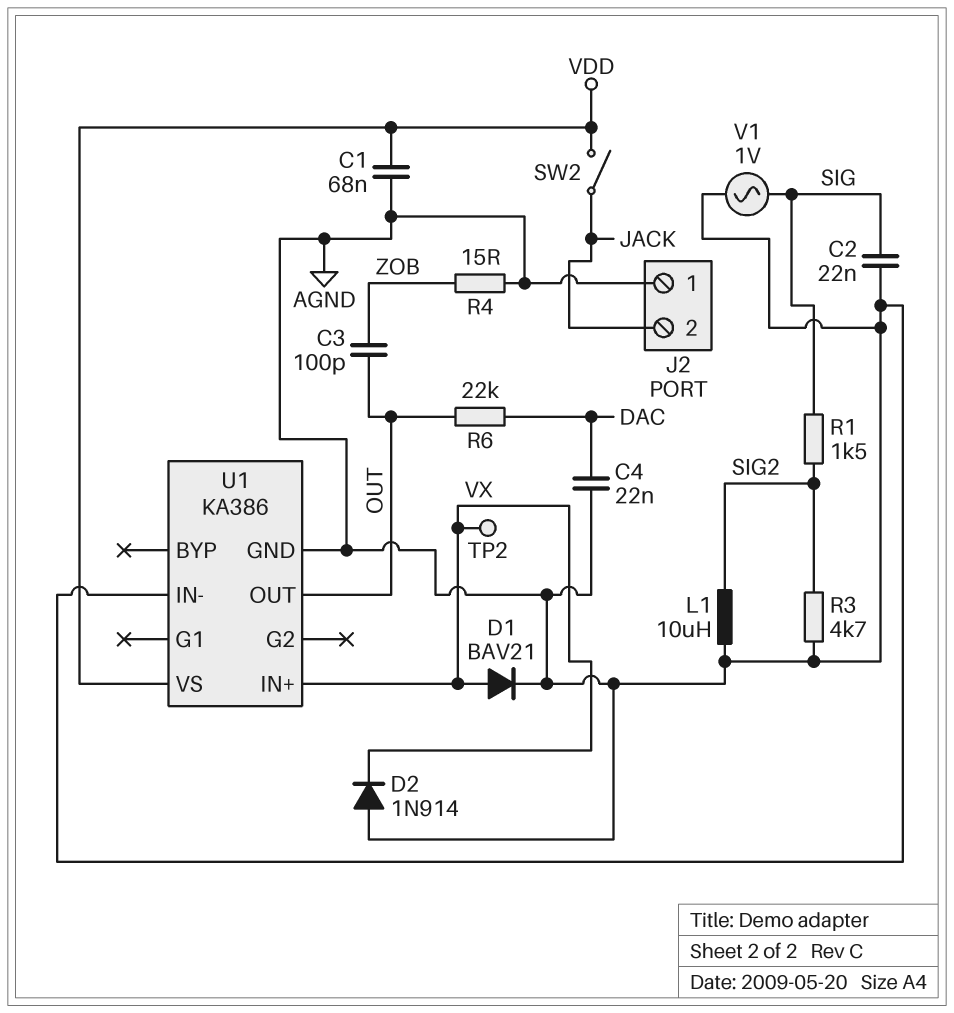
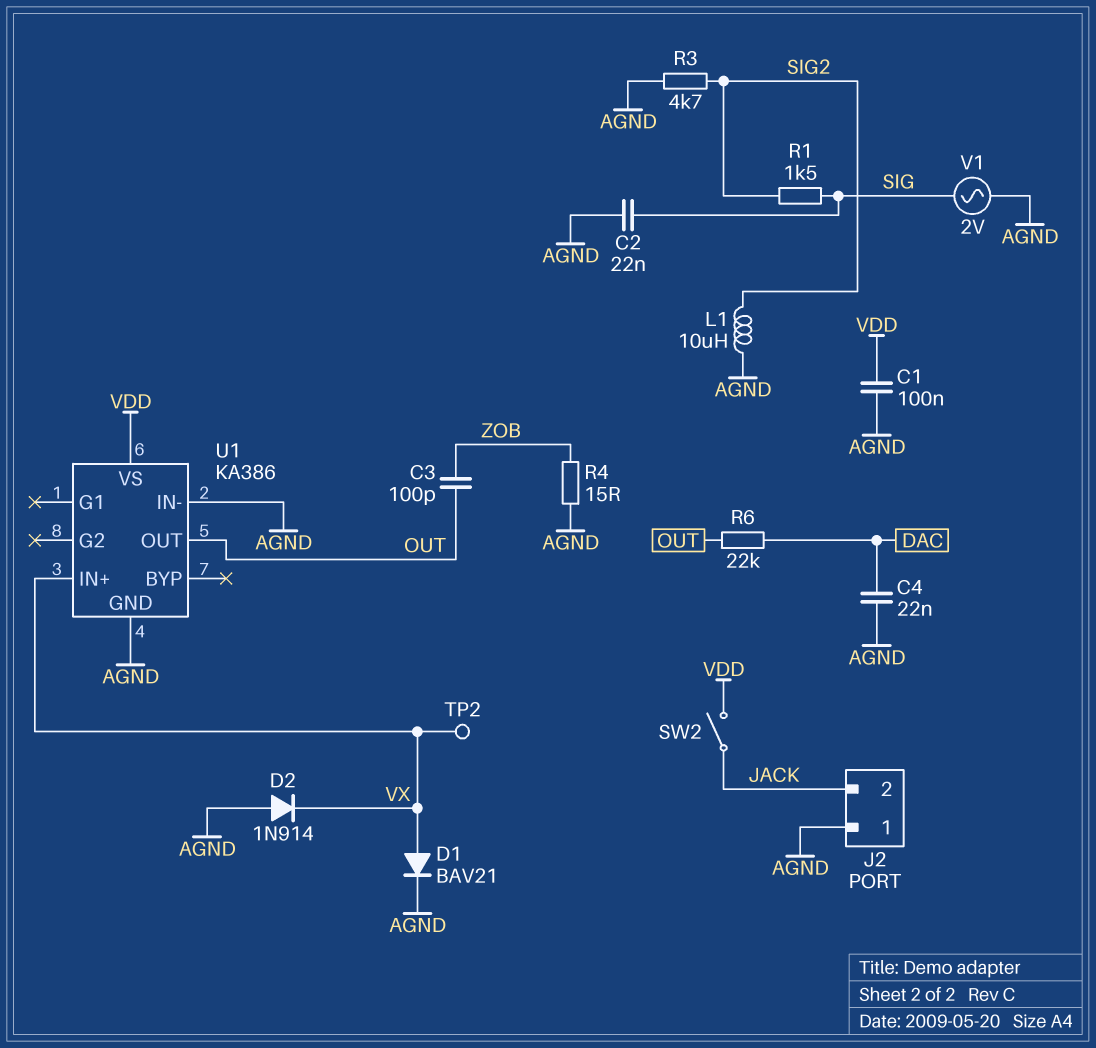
C1: 68nF (AGND, VDD) -> 100nF (AGND, VDD)
V1: AC 1V (AGND, SIG) -> AC 2V (AGND, SIG)

